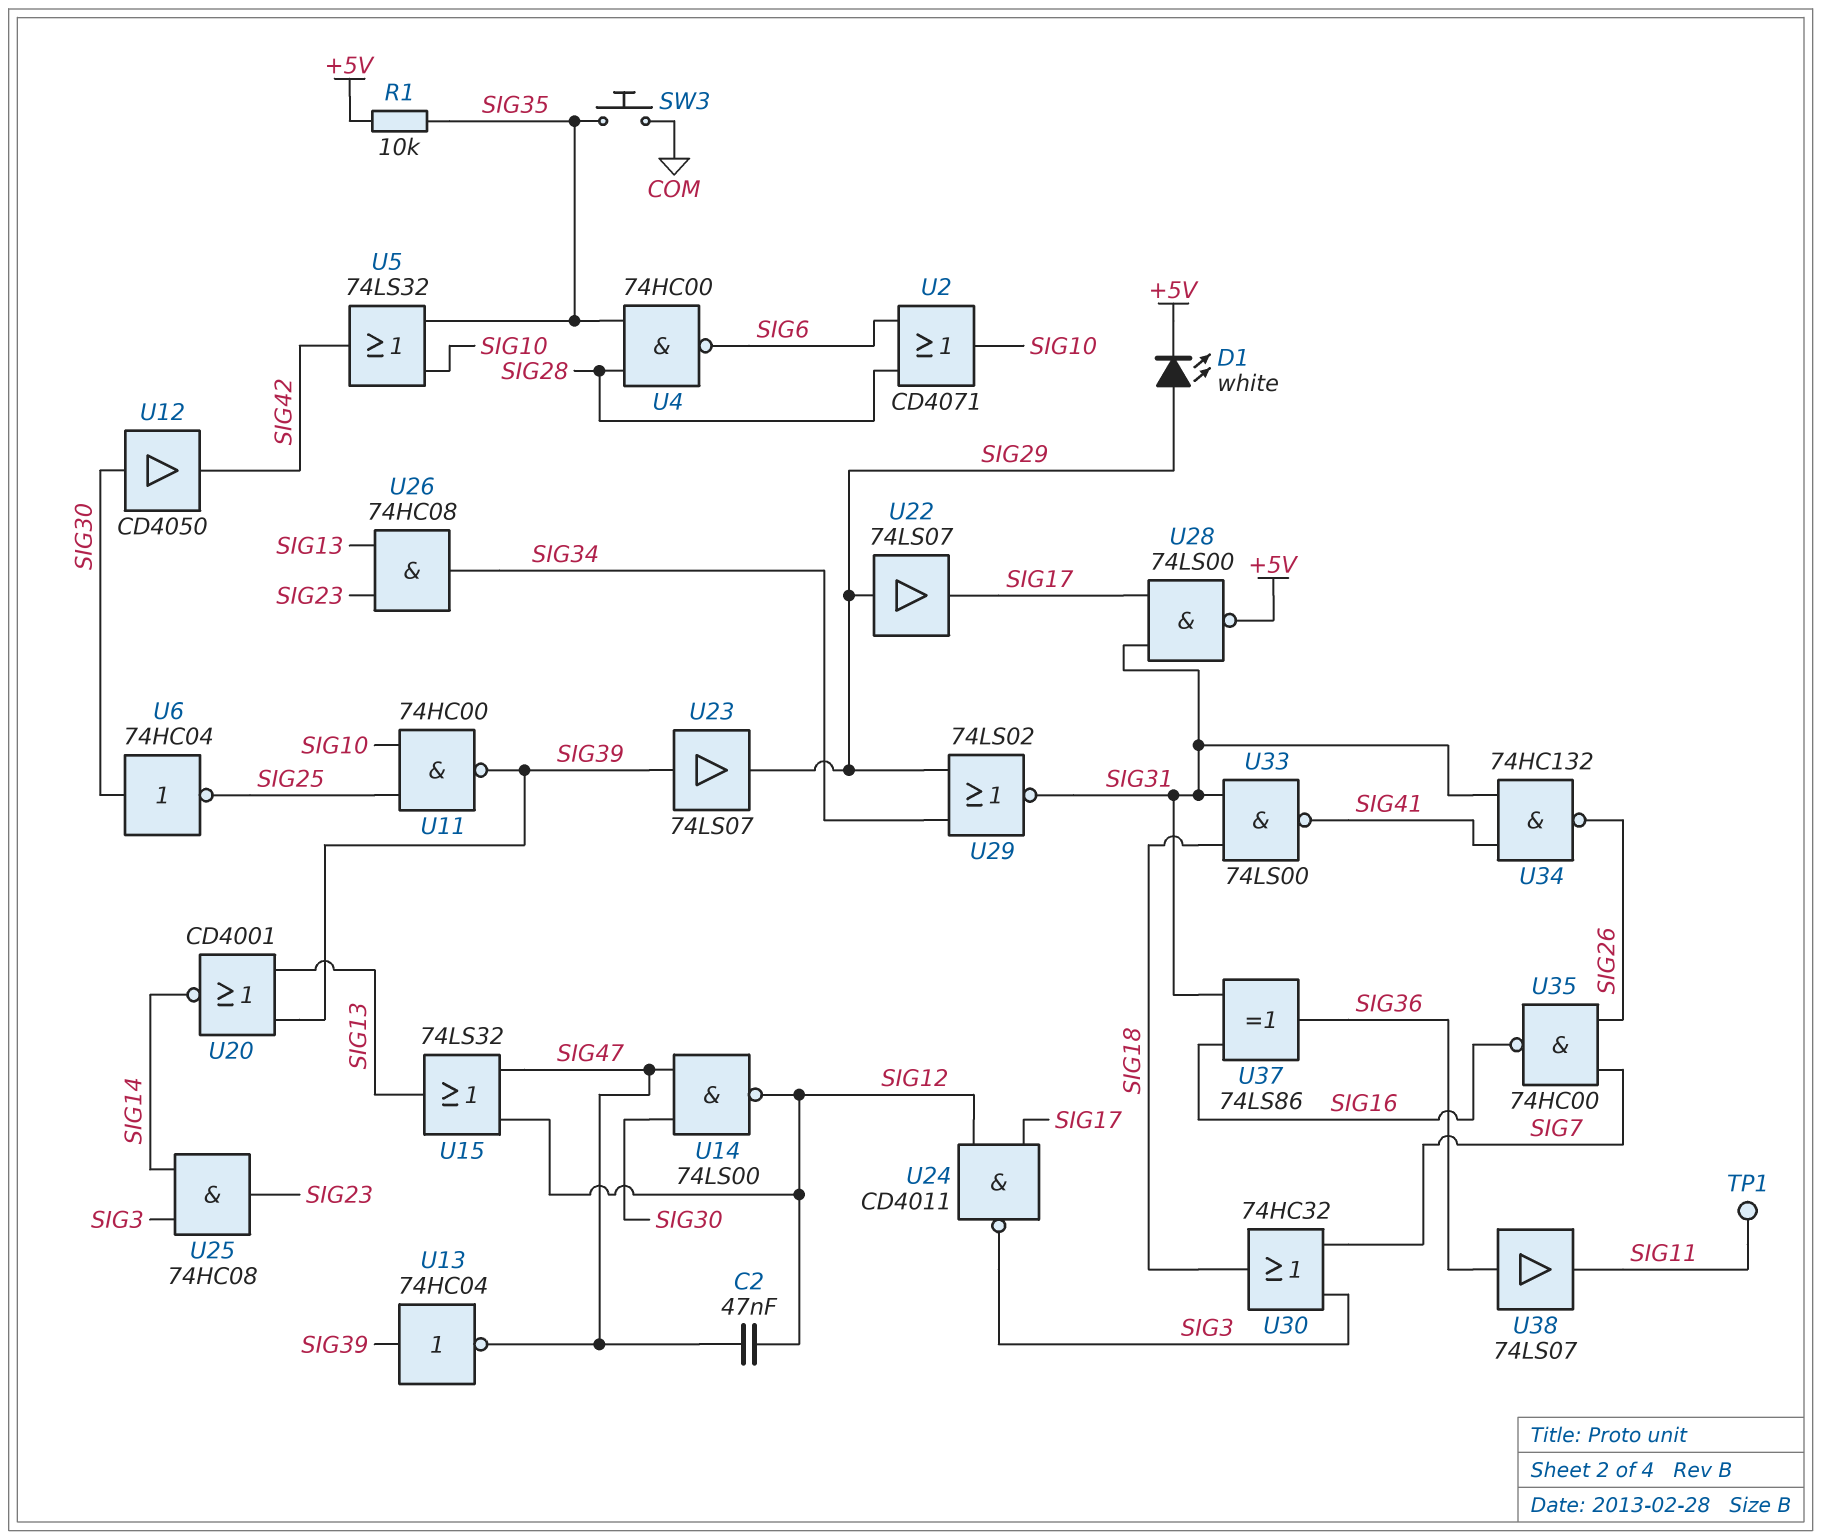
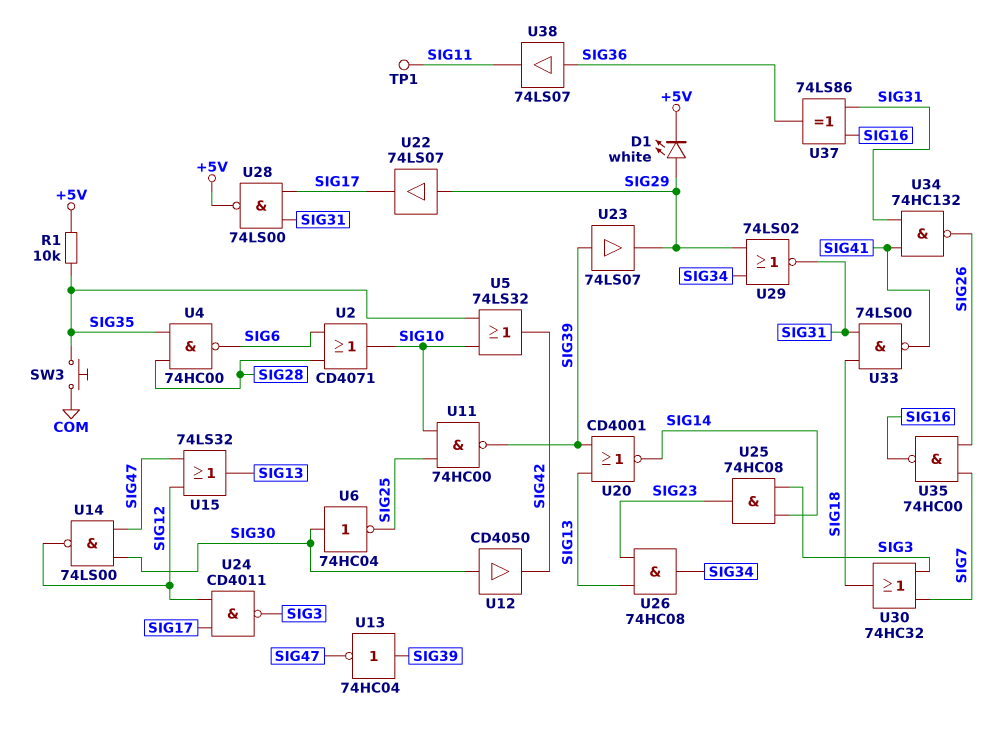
C2: 47nF (SIG12, SIG47) -> none

